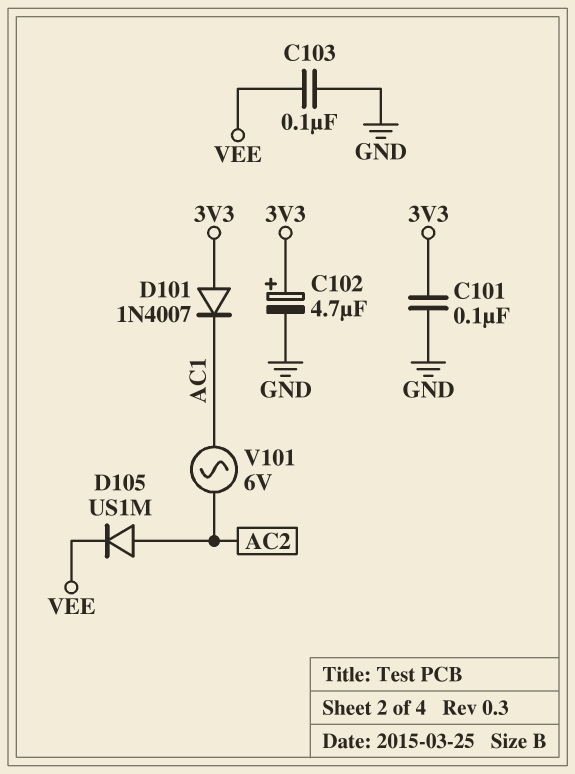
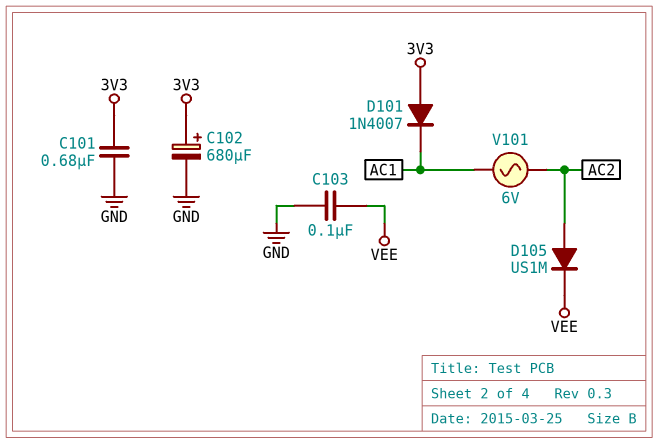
C101: 100nF (3V3, GND) -> 680nF (3V3, GND)
C102: 4.7uF (plus 3V3, minus GND) -> 680uF (plus 3V3, minus GND)

